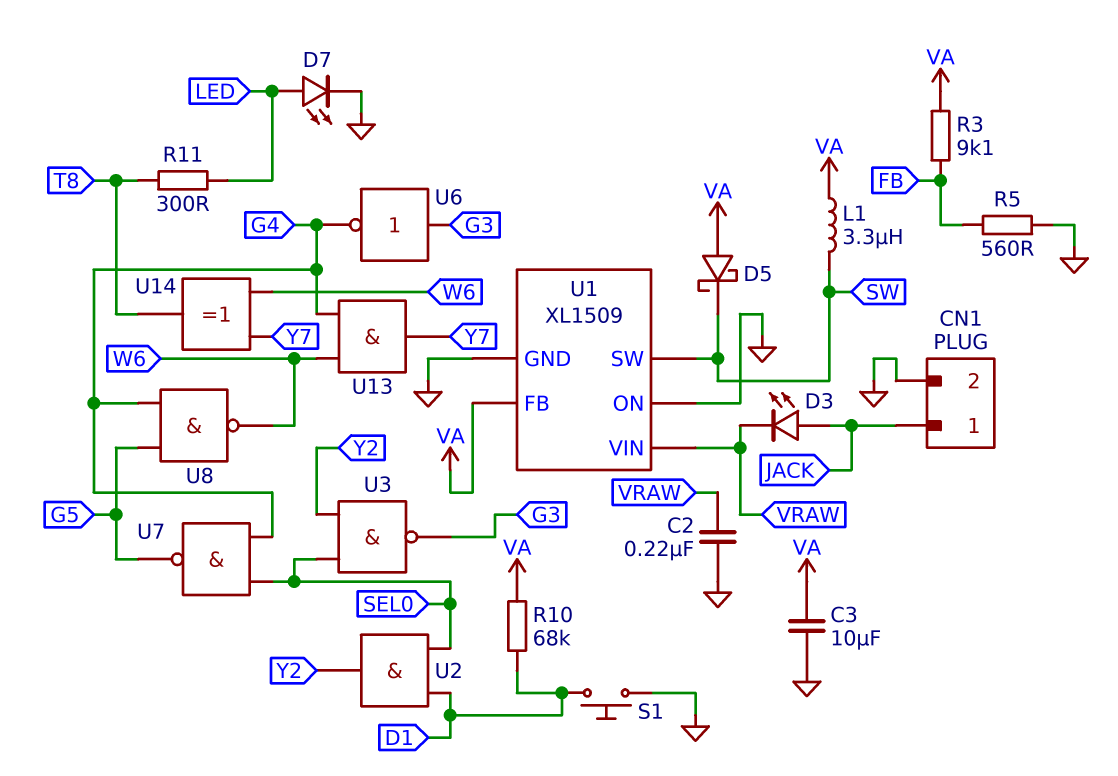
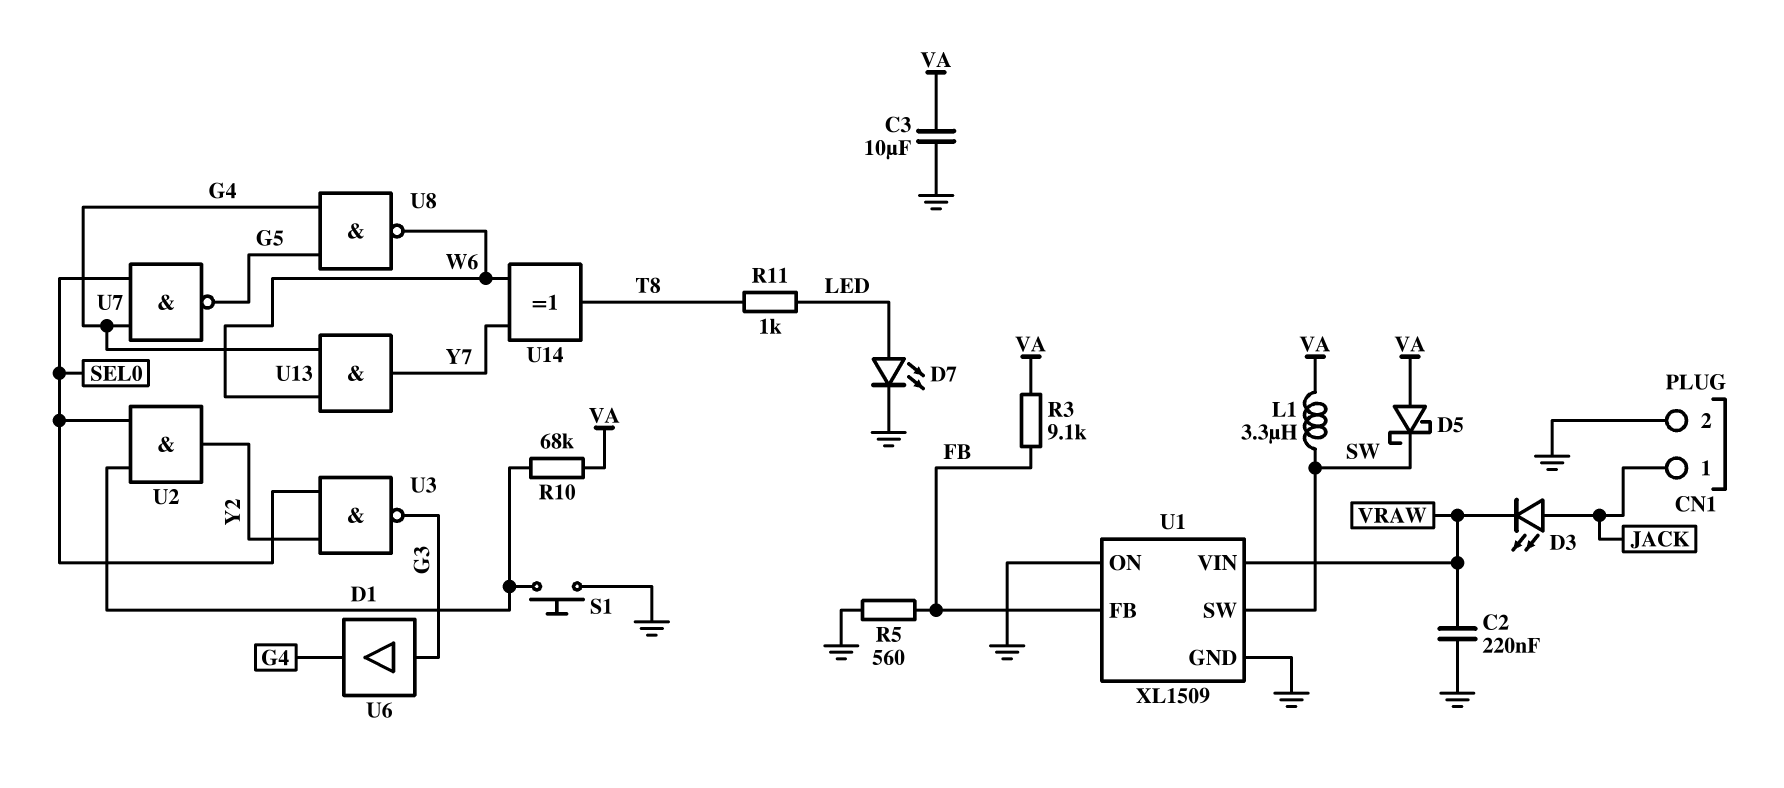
R11: 300 (LED, T8) -> 1k (LED, T8)
U1 pin FB: VA -> FB
U6: NOT (in G3, out G4) -> buffer (in G3, out G4)

